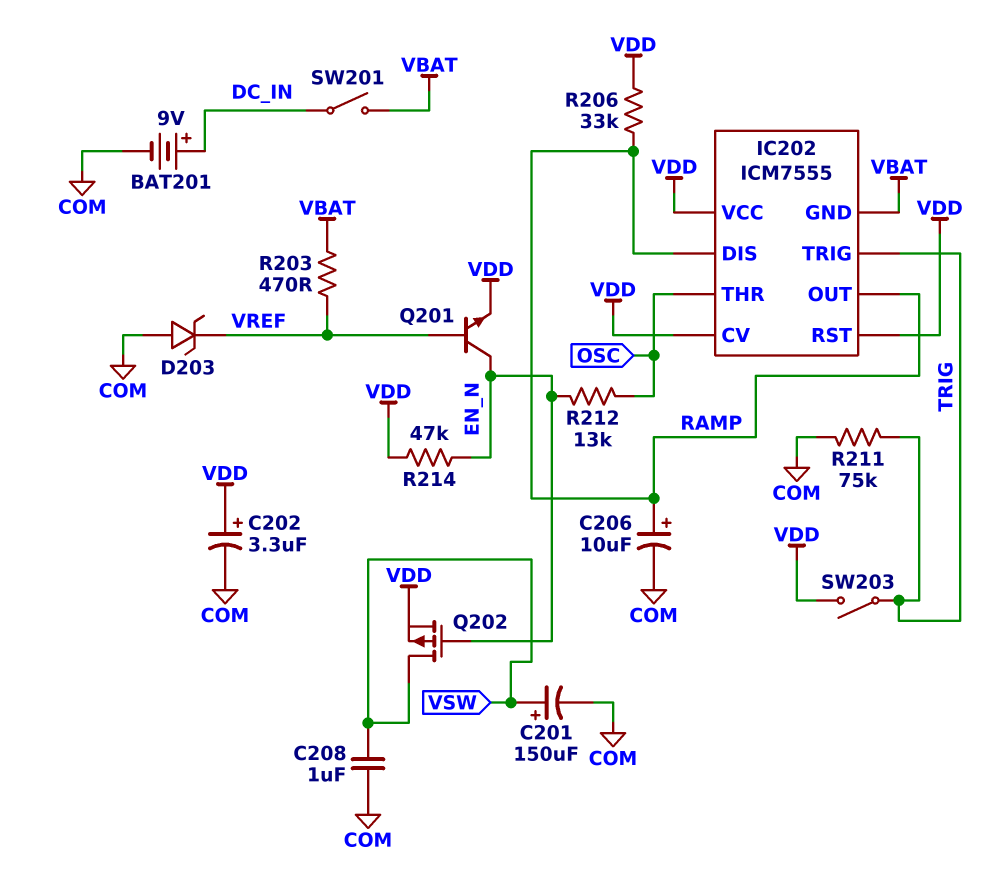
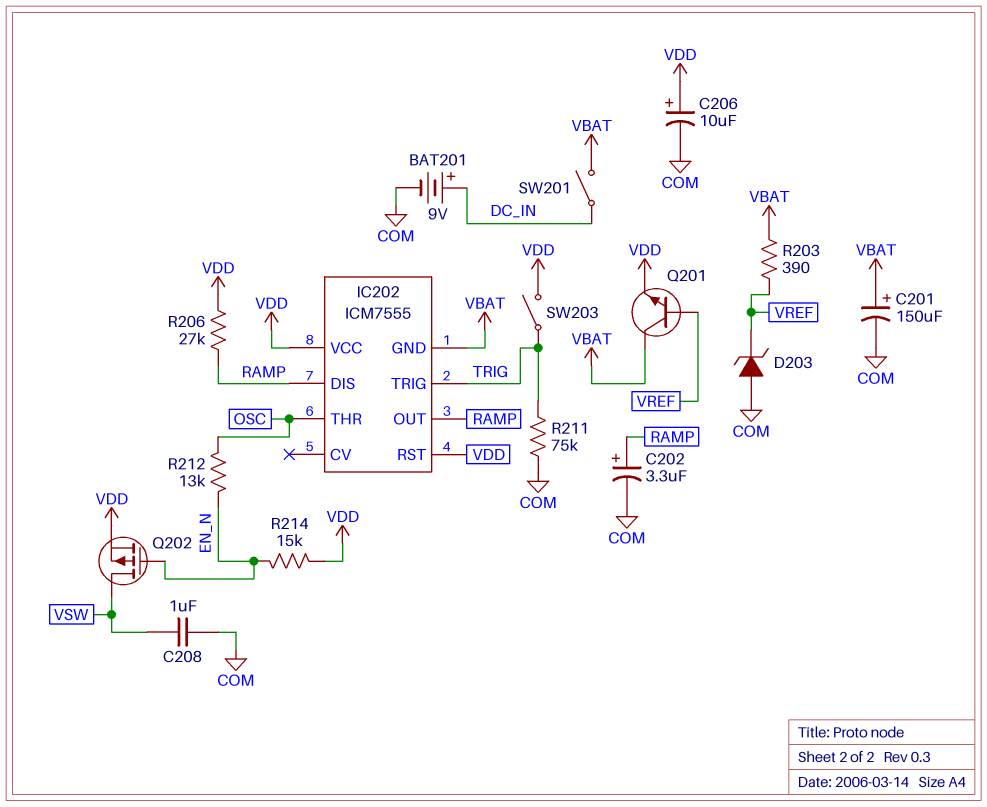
C201: 150uF (plus VSW, minus COM) -> 150uF (plus VBAT, minus COM)
C202: 3.3uF (plus VDD, minus COM) -> 3.3uF (plus RAMP, minus COM)
C206: 10uF (plus RAMP, minus COM) -> 10uF (plus VDD, minus COM)
IC202 pin CV: VDD -> none
Q201: NPN (B VREF, C EN_N, E VDD) -> NPN (B VREF, C VBAT, E VDD)
R203: 470 (VBAT, VREF) -> 390 (VBAT, VREF)
R206: 33k (RAMP, VDD) -> 27k (RAMP, VDD)
R214: 47k (EN_N, VDD) -> 15k (EN_N, VDD)

